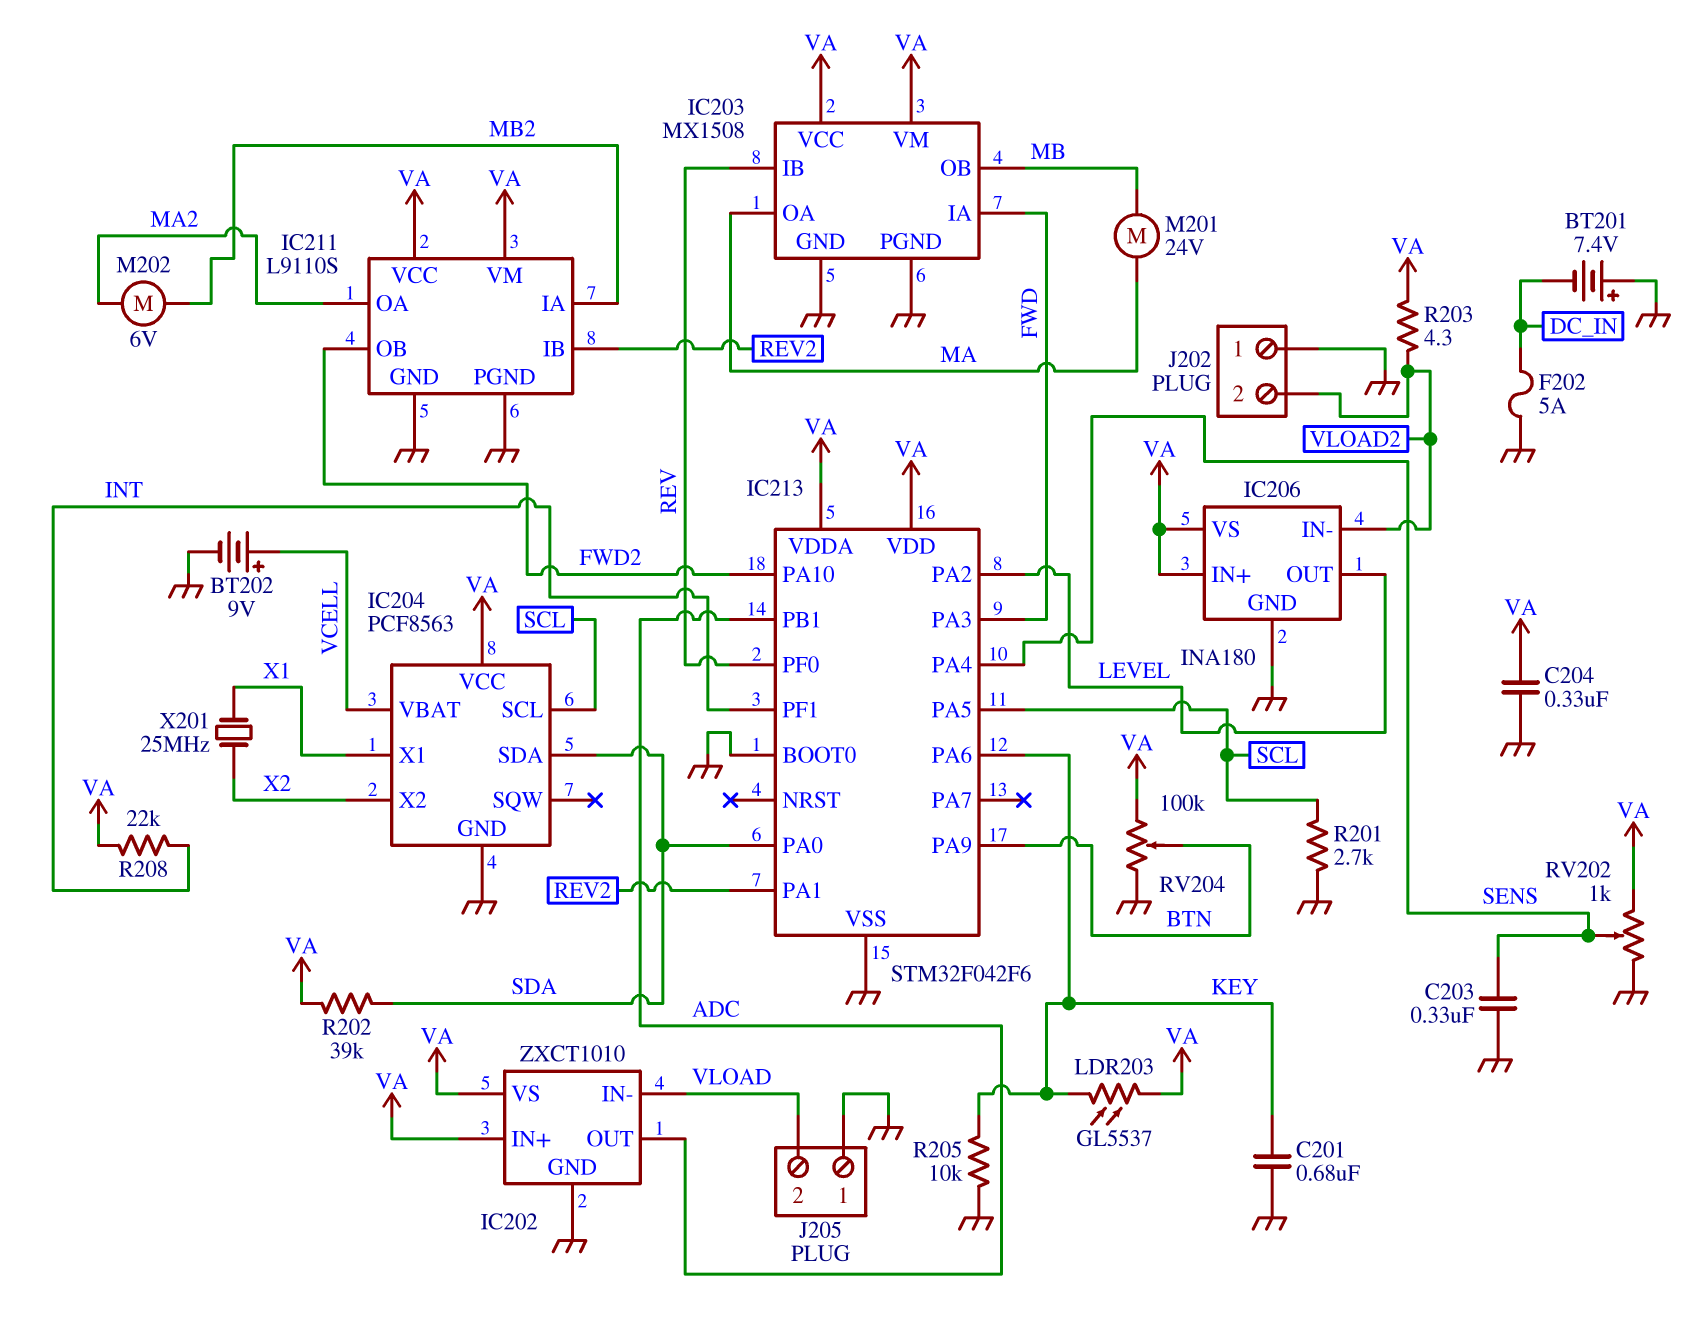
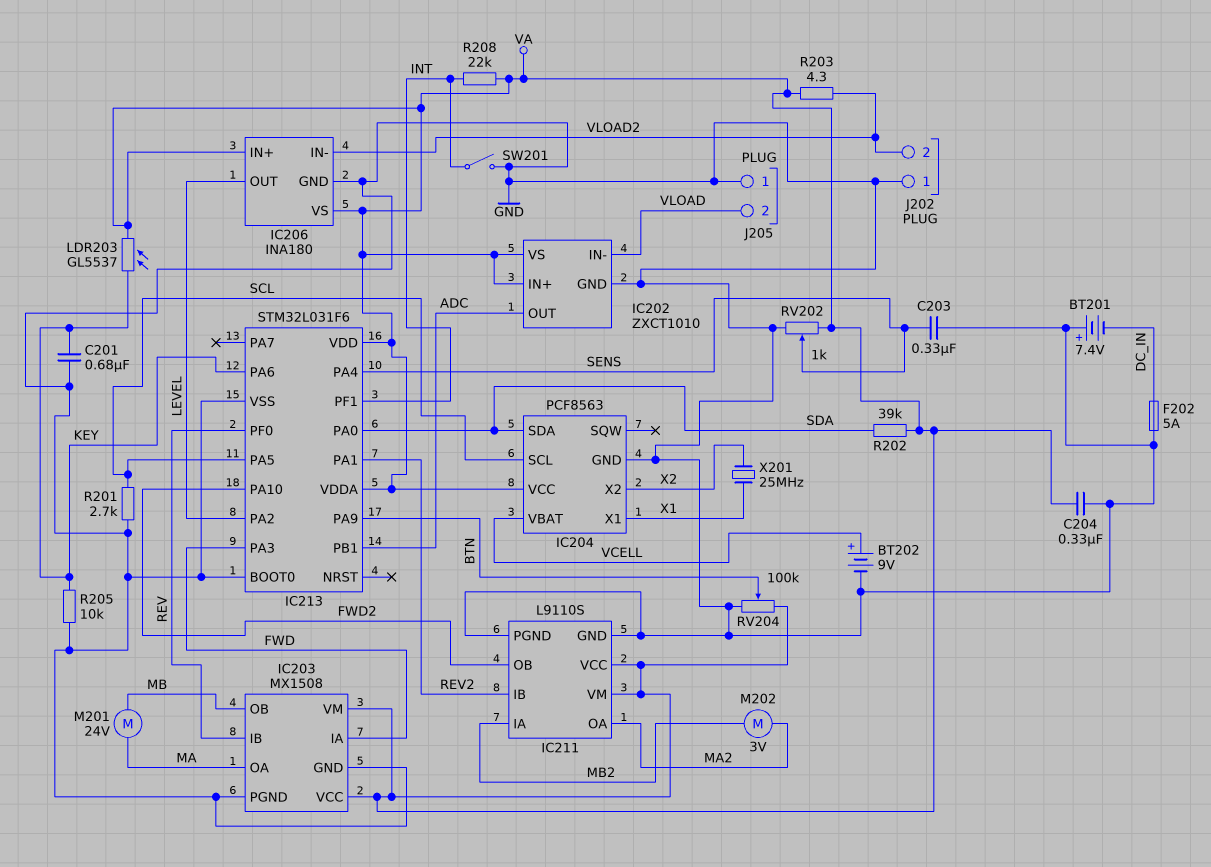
IC213: STM32F042F6 -> STM32L031F6
M202: motor 6V (MA2, MB2) -> motor 3V (MA2, MB2)
SW201: none -> switch (GND, INT)

